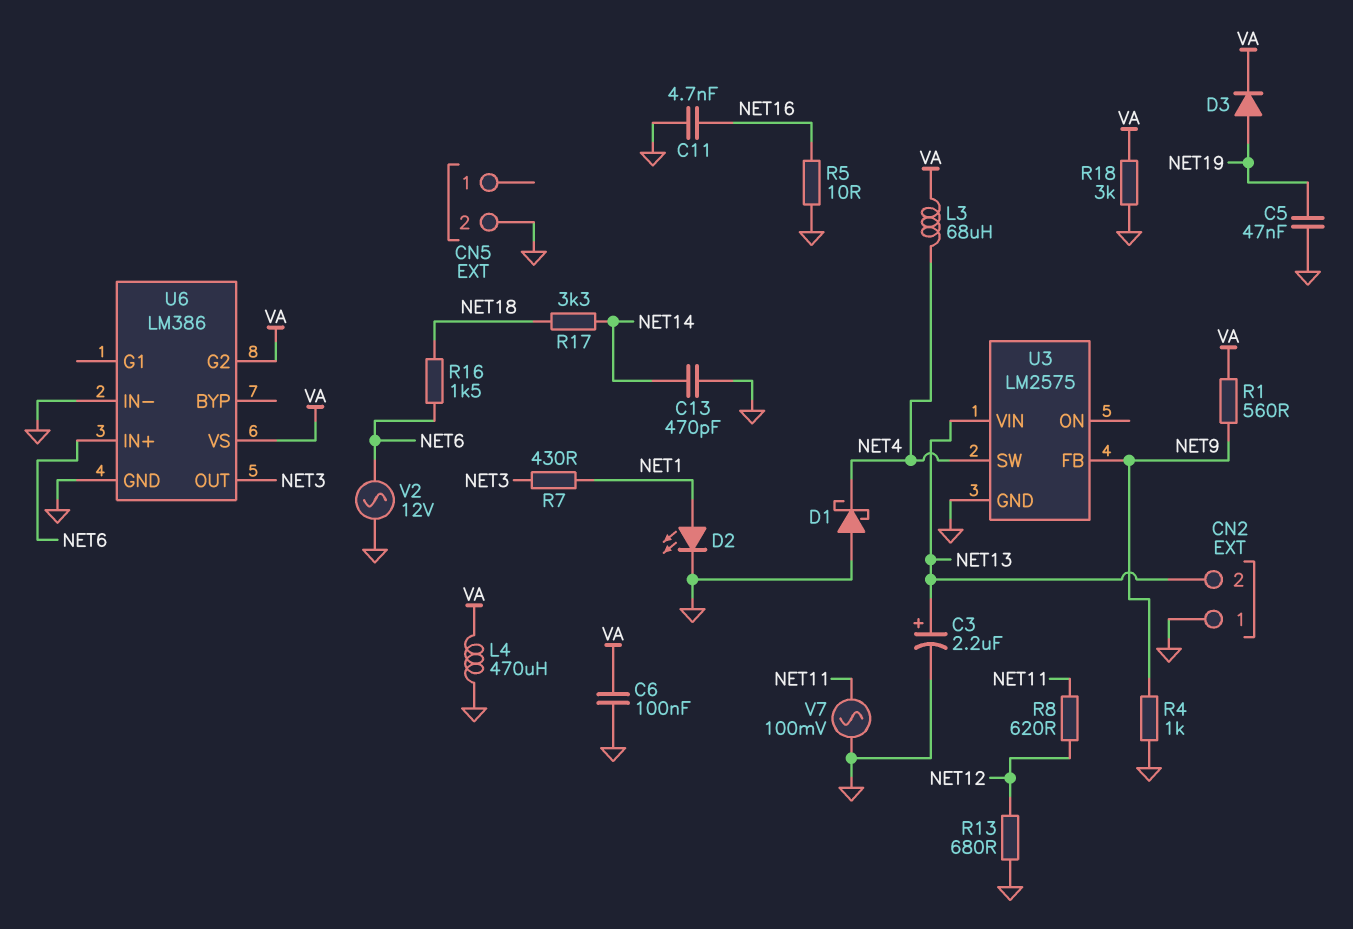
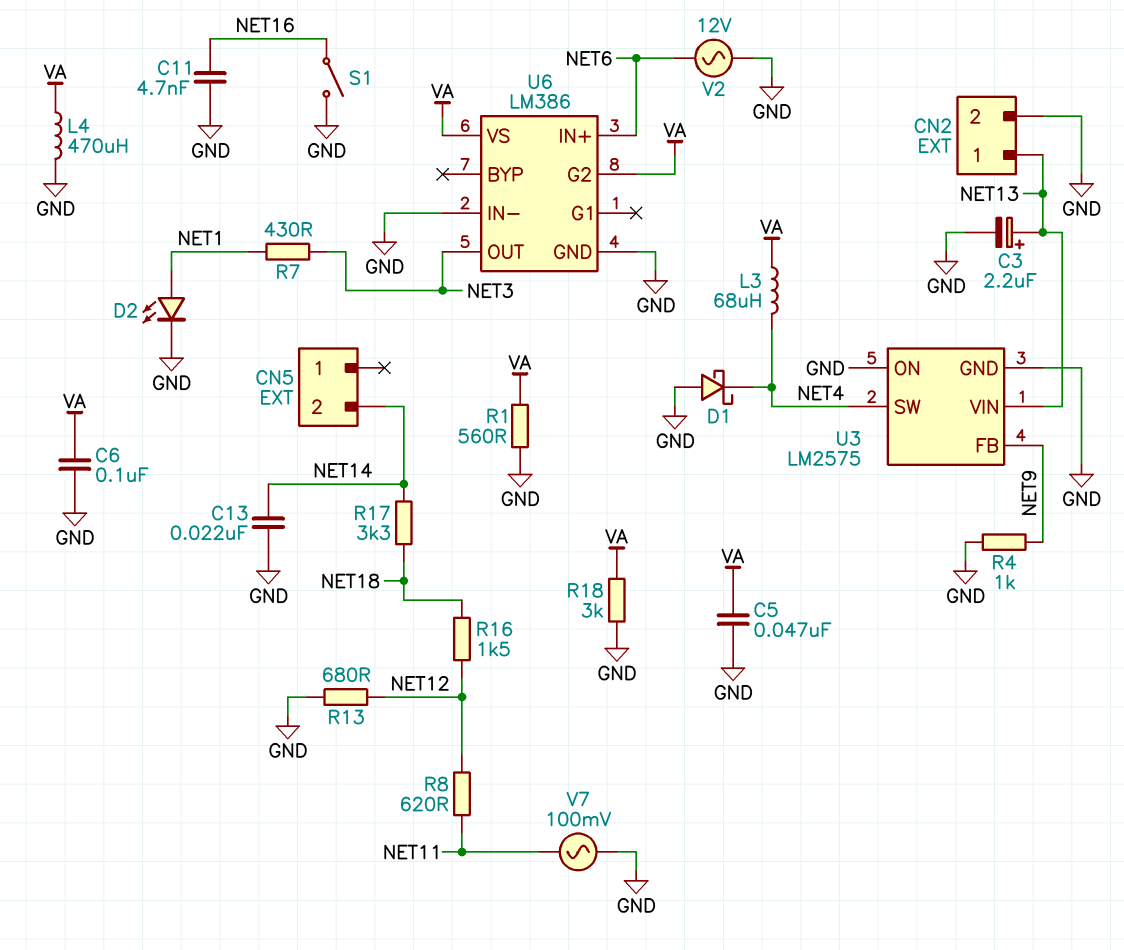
C5: 47nF (GND, NET19) -> 47nF (GND, VA)
C13: 470pF (GND, NET14) -> 22nF (GND, NET14)
CN2 pin 1: GND -> NET13
CN2 pin 2: NET13 -> GND
CN5 pin 2: GND -> NET14
D3: diode (A NET19, K VA) -> none
R1: 560 (NET9, VA) -> 560 (GND, VA)
R5: 10 (GND, NET16) -> none
R16: 1.5k (NET6, NET18) -> 1.5k (NET12, NET18)
S1: none -> switch (GND, NET16)
U3 pin ON: none -> GND

